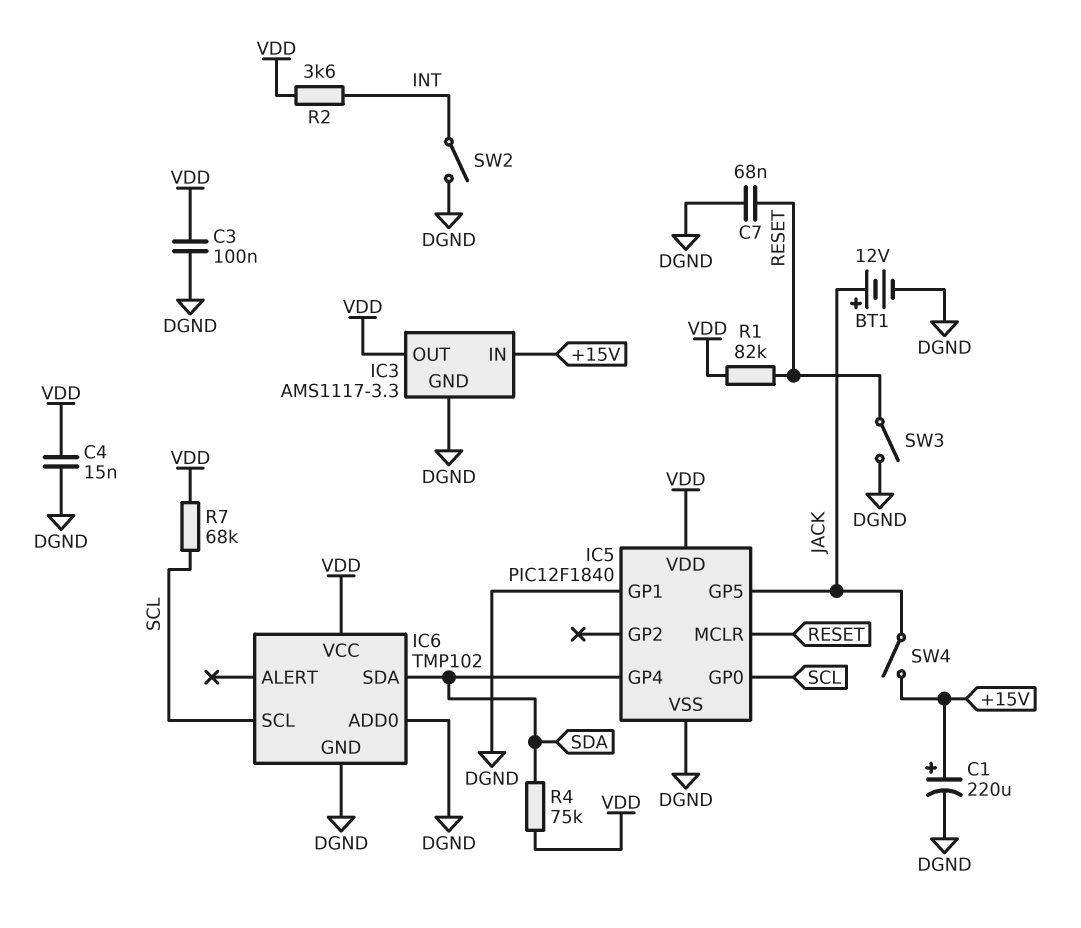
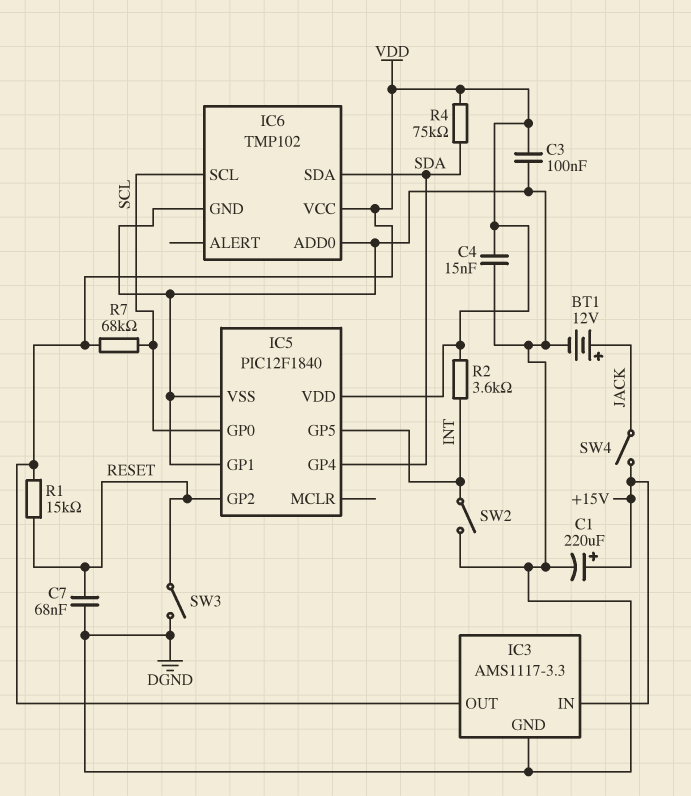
IC5 pin GP2: none -> RESET
IC5 pin GP5: JACK -> INT
IC5 pin MCLR: RESET -> none
R1: 82k (RESET, VDD) -> 15k (RESET, VDD)

